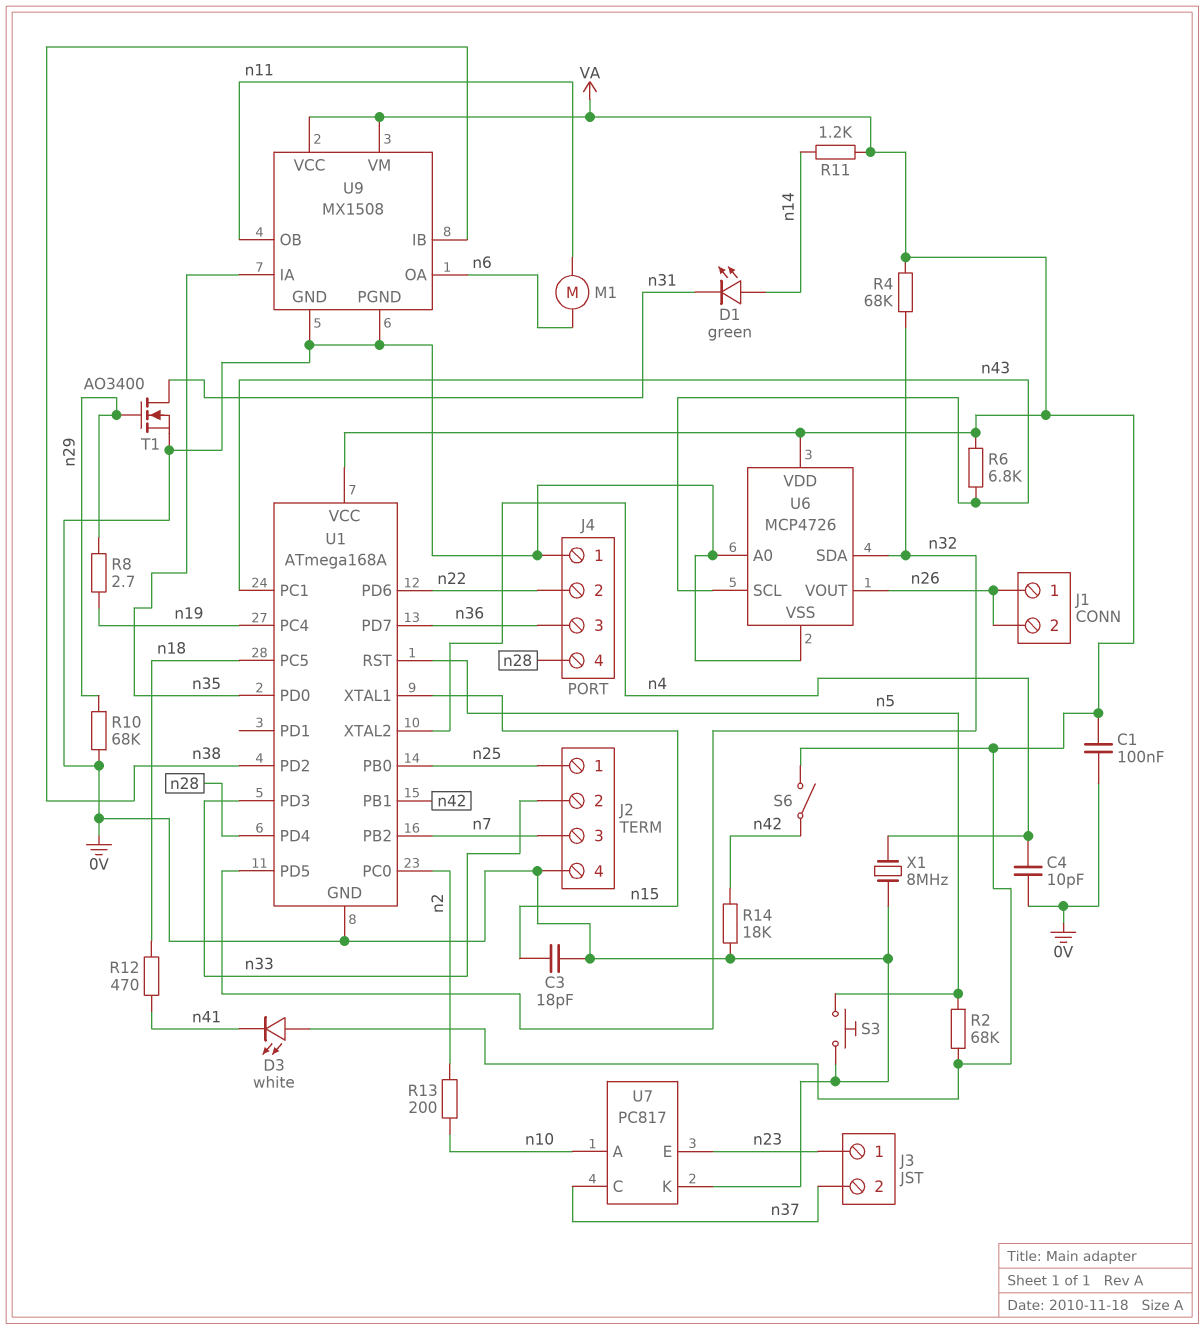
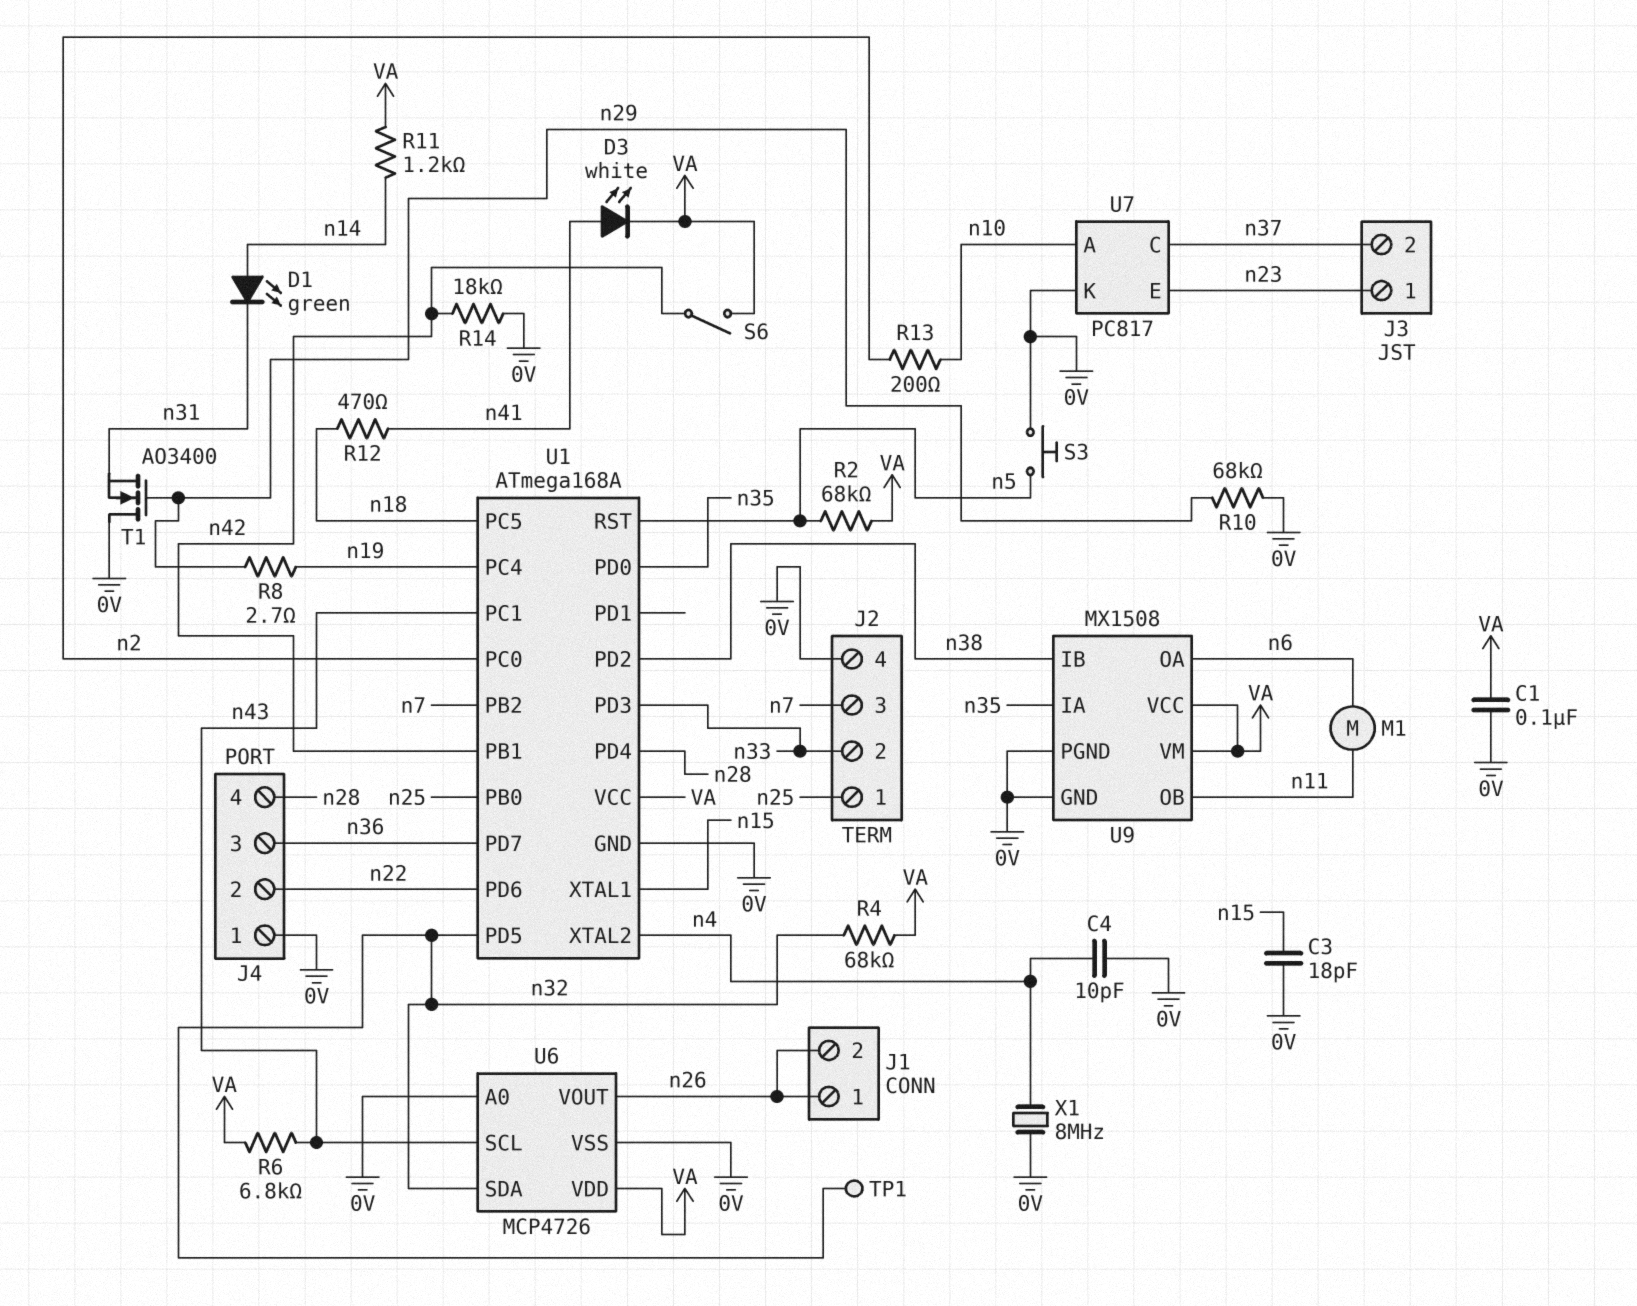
D3: LED white (A VA, K n41) -> LED white (A n41, K VA)
T1: NMOS AO3400 (G n29, D n31, S 0V) -> NMOS AO3400 (G n29, D 0V, S n31)
TP1: none -> test point (n32)

